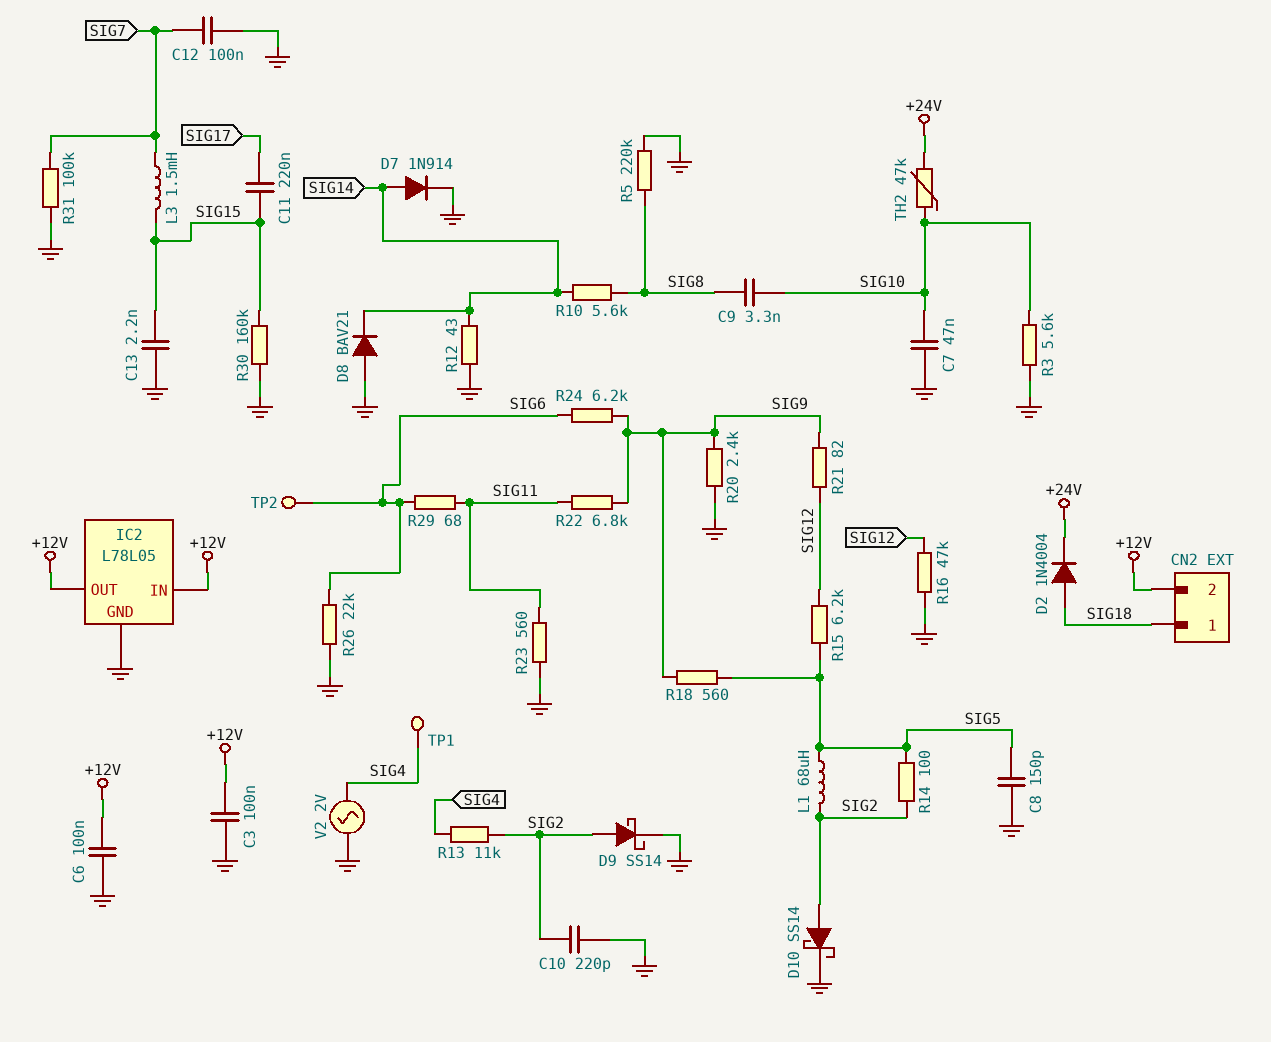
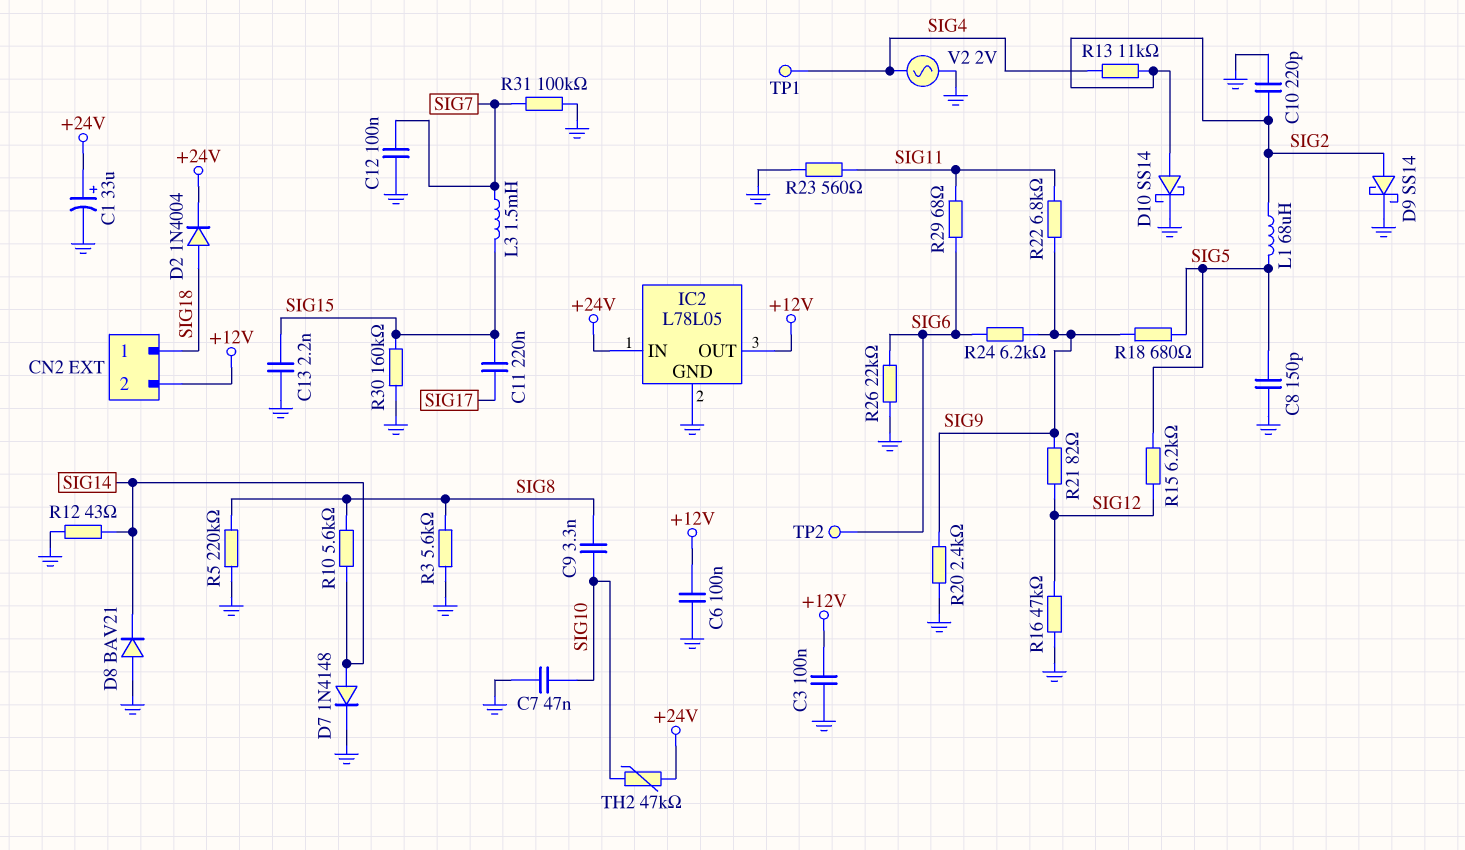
C1: none -> 33uF (plus +24V, minus GND)
D7: diode 1N914 (A SIG14, K GND) -> diode 1N4148 (A SIG14, K GND)
IC2 pin IN: +12V -> +24V
R3: 5.6k (GND, SIG10) -> 5.6k (GND, SIG8)
R14: 100 (SIG2, SIG5) -> none
R18: 560 (SIG5, SIG9) -> 680 (SIG5, SIG9)

